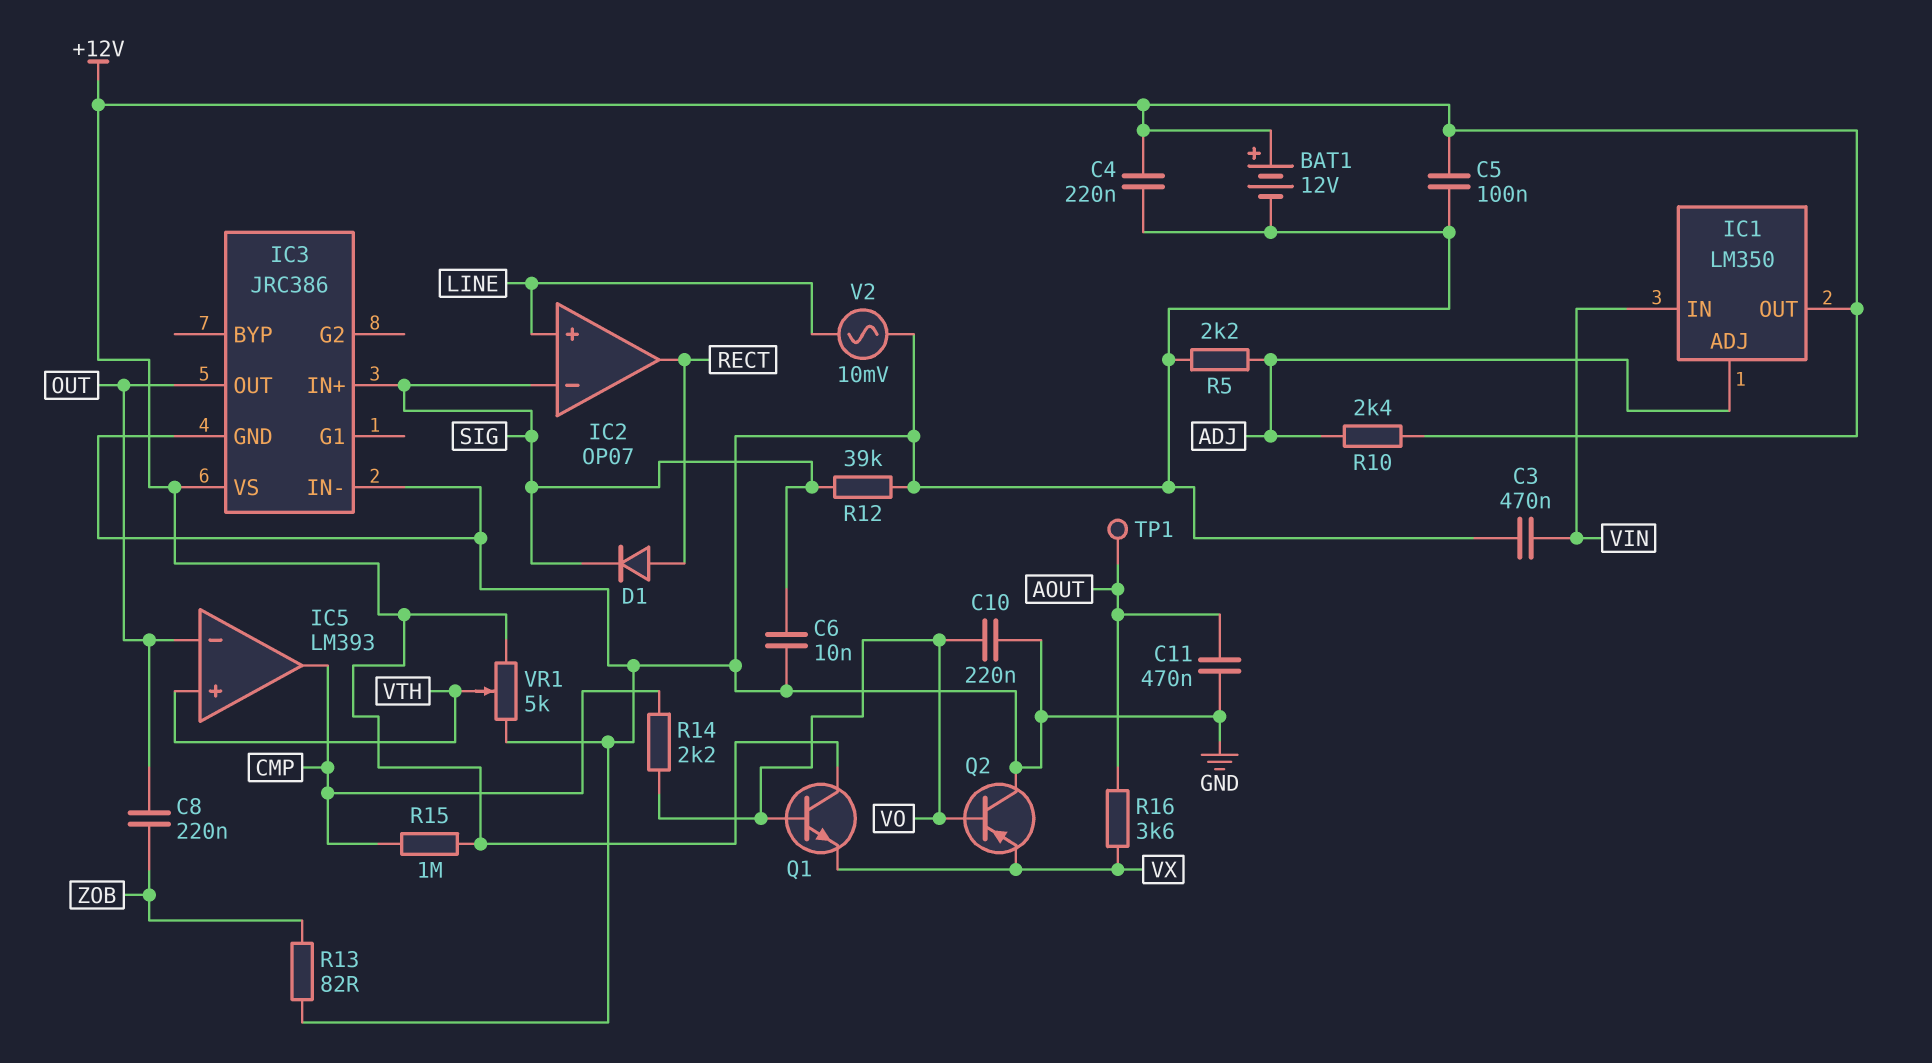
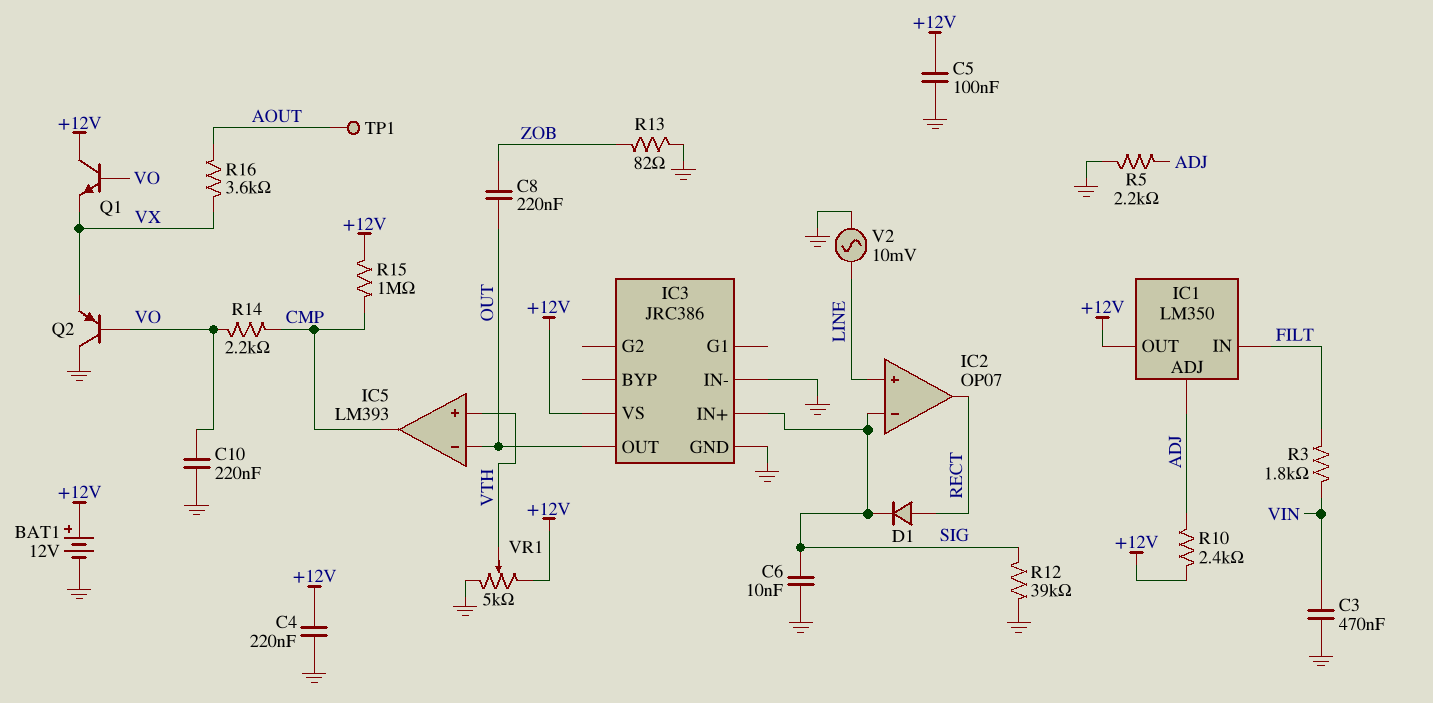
C11: 470nF (AOUT, GND) -> none
IC1 pin IN: VIN -> FILT
R3: none -> 1.8k (FILT, VIN)

